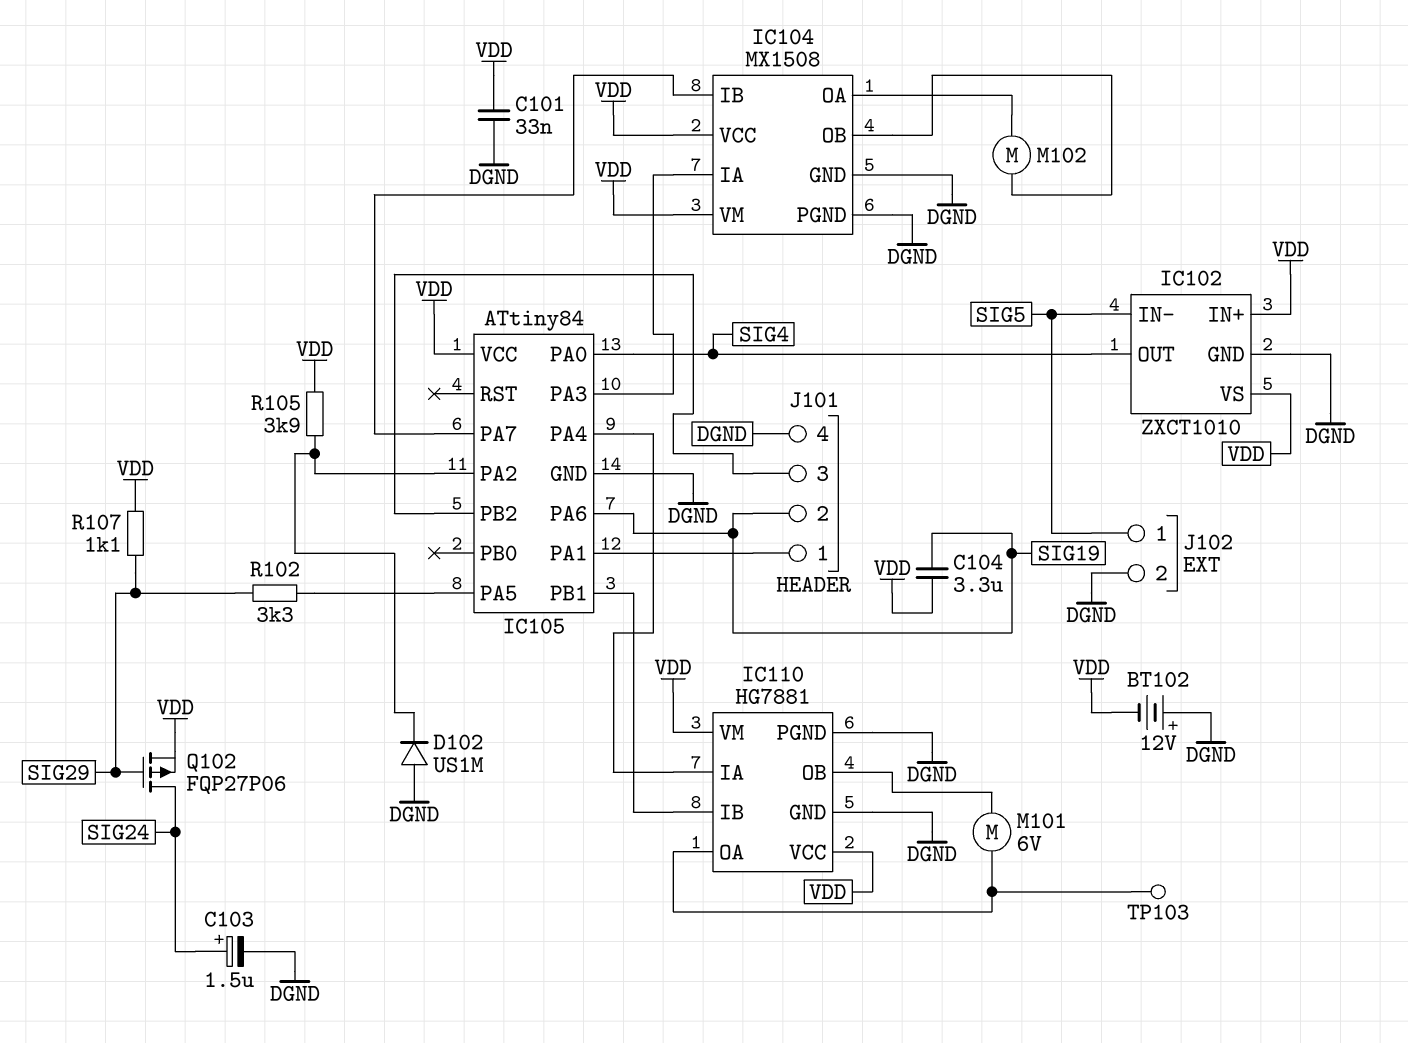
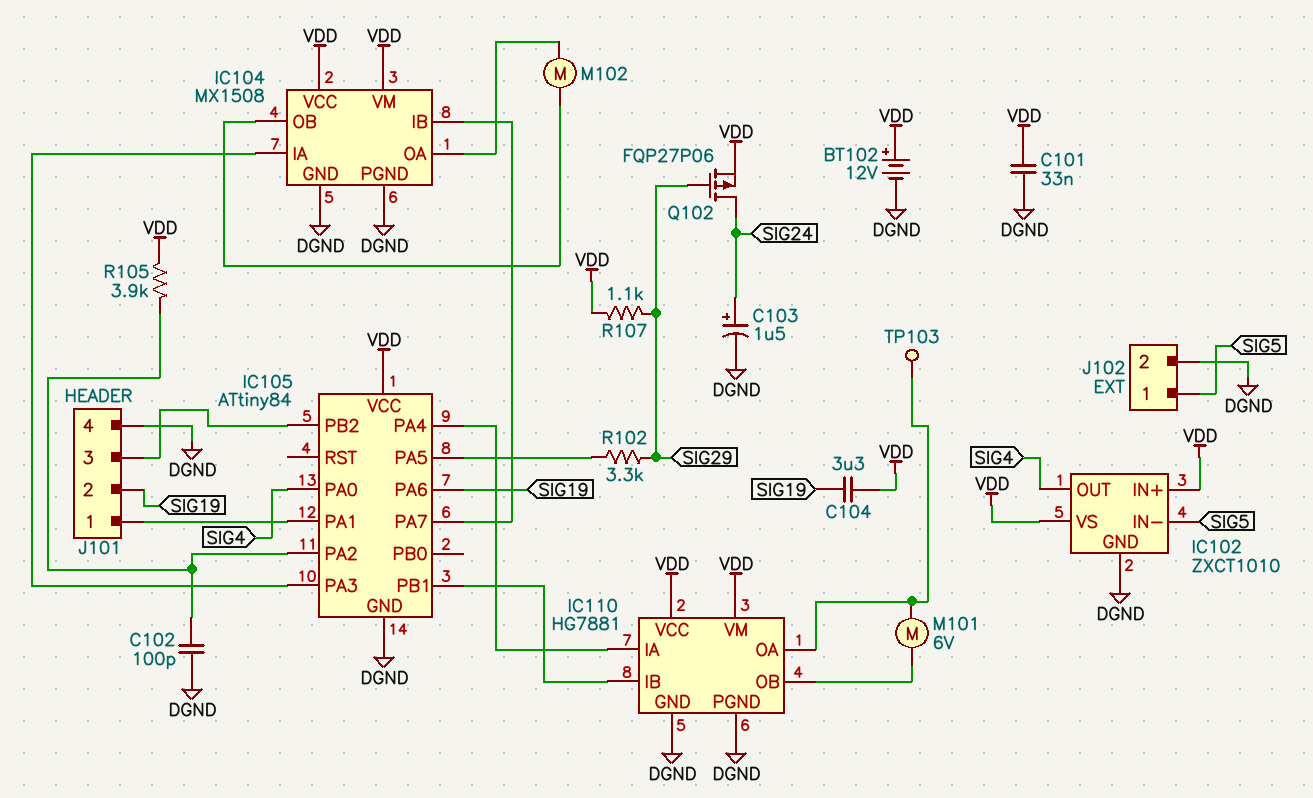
BT102: 12V (plus DGND, minus VDD) -> 12V (plus VDD, minus DGND)
C102: none -> 100pF (DGND, IC105/PA2)
D102: diode US1M (A DGND, K IC105/PA2) -> none

